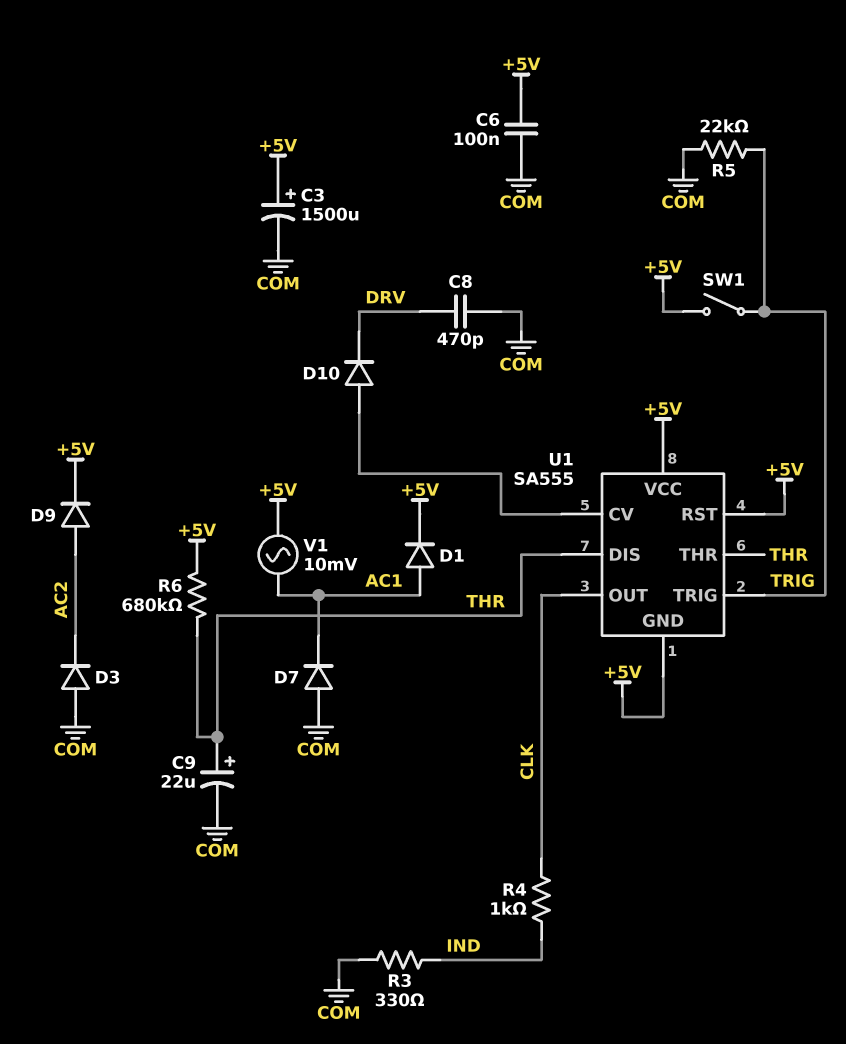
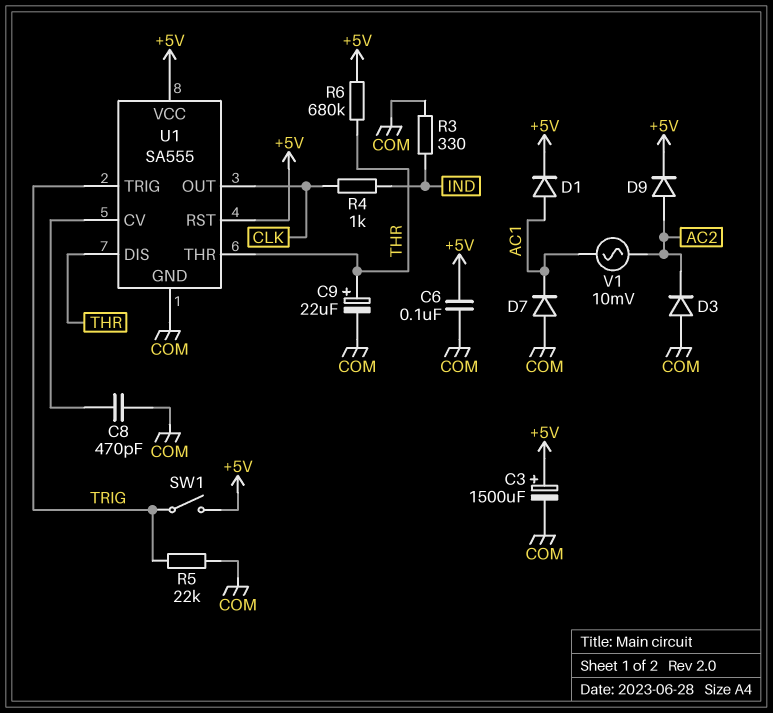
C8: 470pF (COM, DRV) -> 470pF (COM, U1/CV)
D10: diode (A U1/CV, K DRV) -> none
U1 pin GND: +5V -> COM
V1: AC 10mV (+5V, AC1) -> AC 10mV (AC1, AC2)

